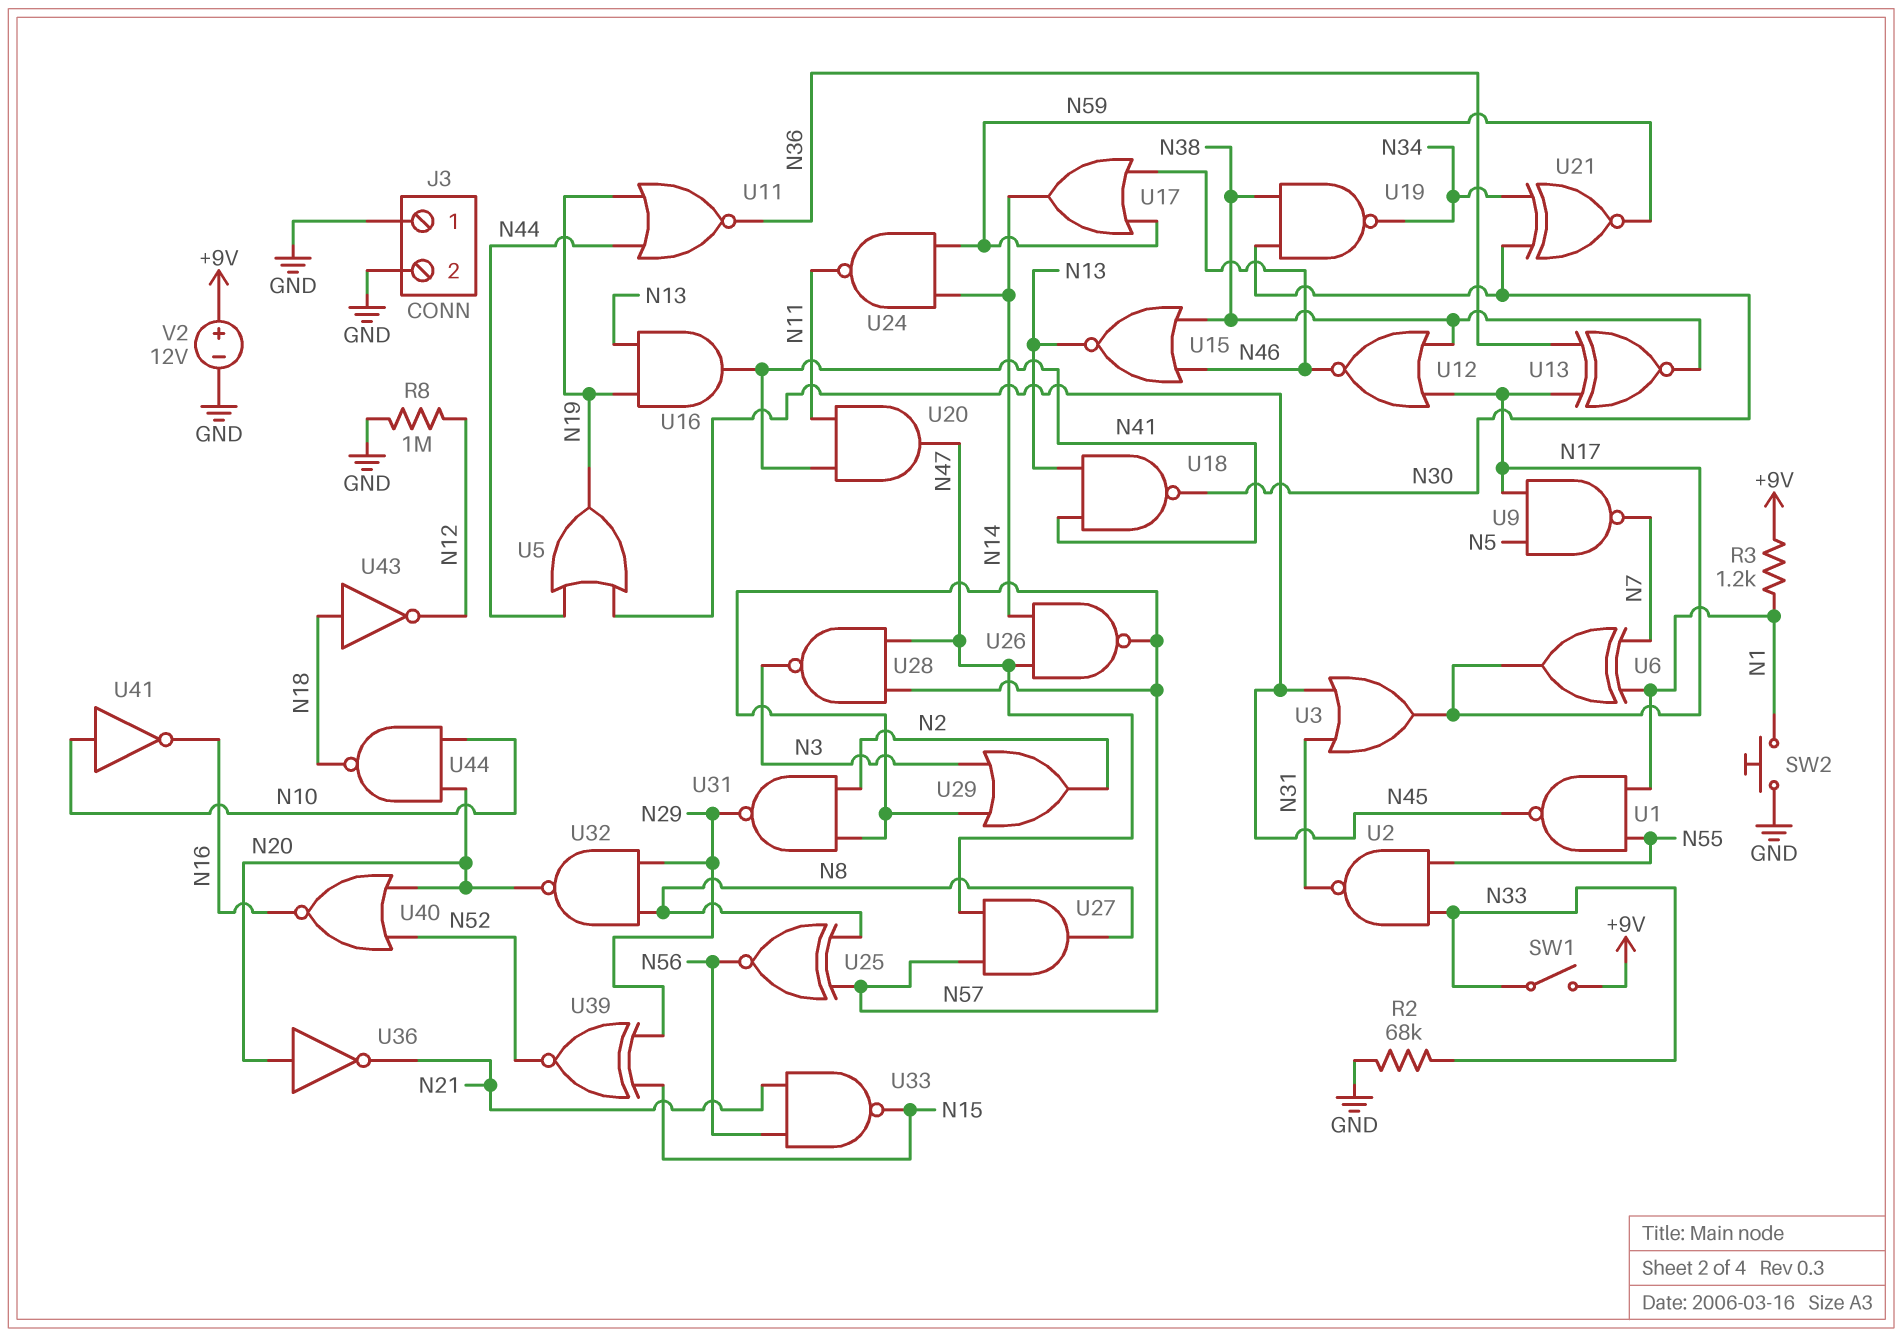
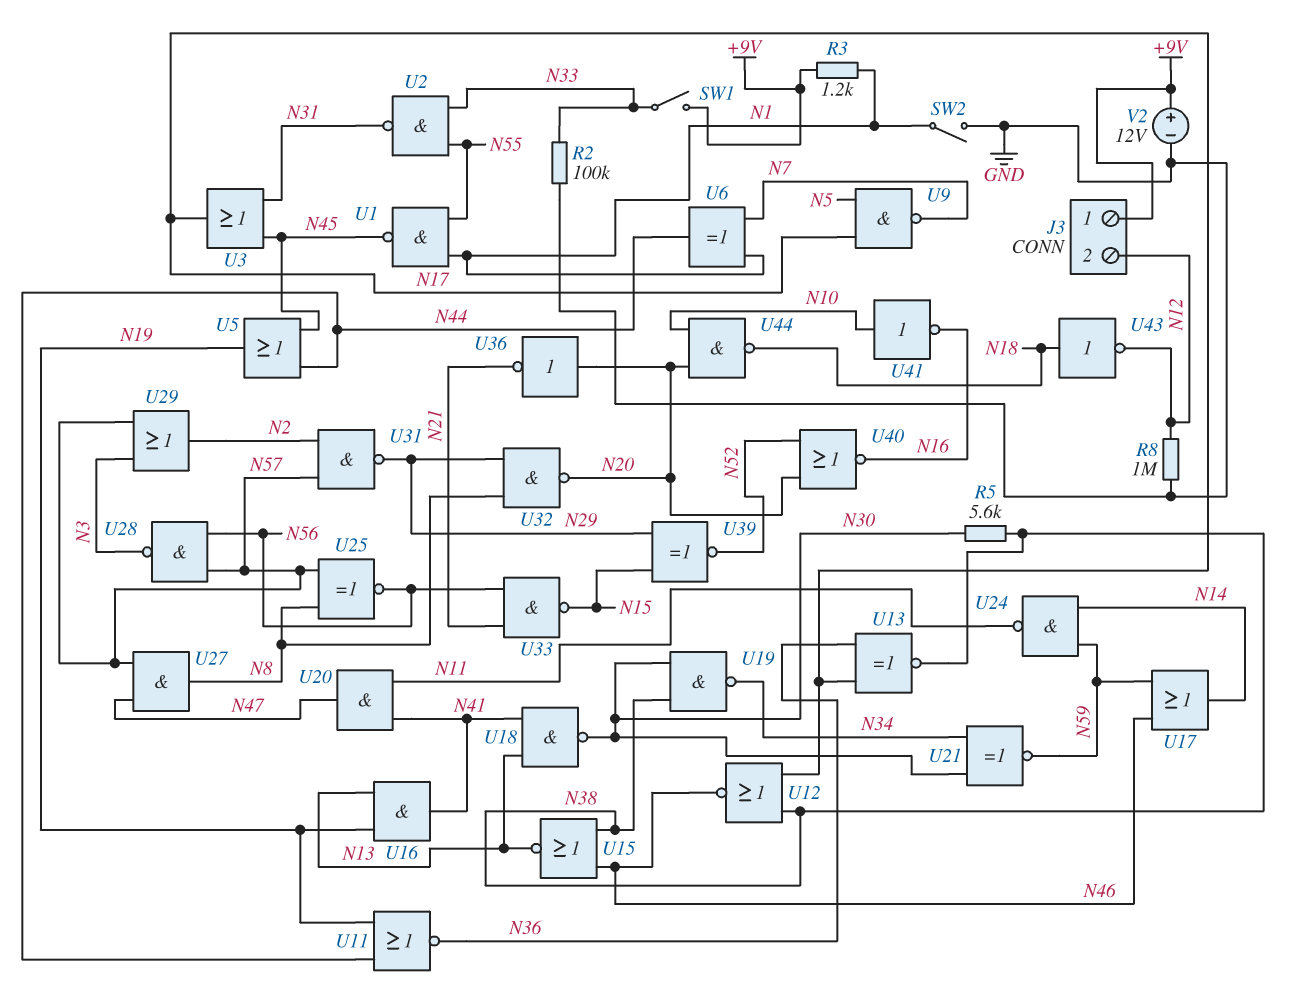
J3 pin 1: GND -> +9V
J3 pin 2: GND -> N12
R2: 68k (GND, N33) -> 100k (GND, N33)
R5: none -> 5.6k (N30, N38)
SW2: button (GND, N1) -> switch (GND, N1)
U6: XOR (in N1, in N7, out N17) -> XOR (in N1, in N7, out N44)
U26: NAND (in N14, in N47, out N57) -> none
U28: NAND (in N47, in N57, out N3) -> NAND (in N56, in N57, out N3)

